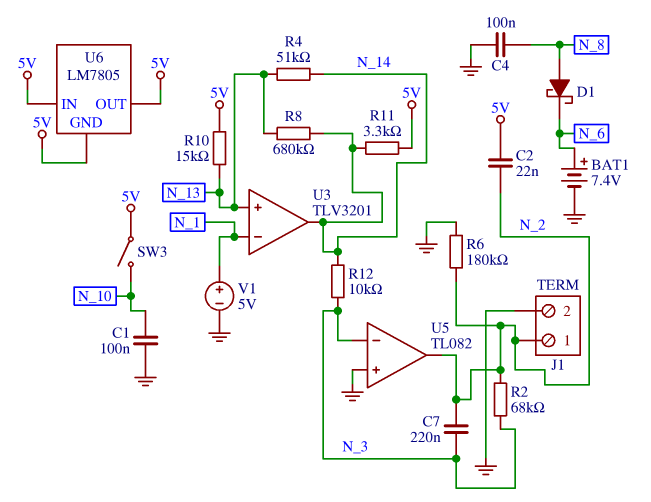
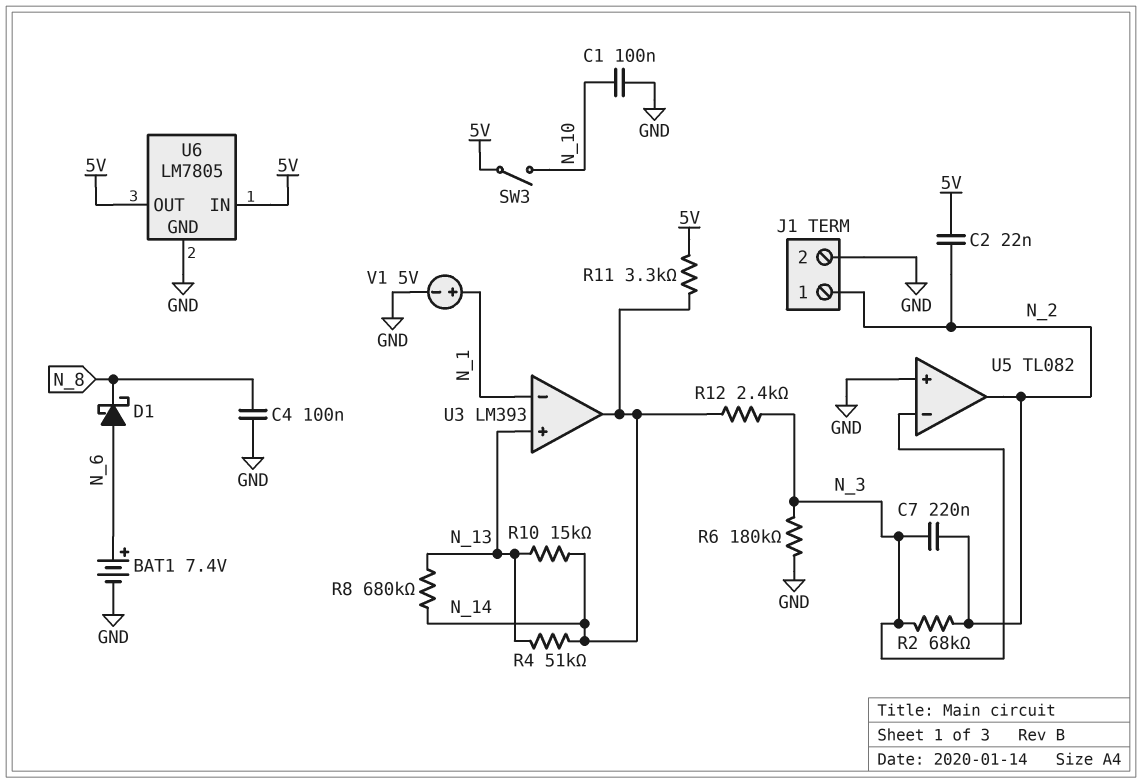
D1: schottky (A N_8, K N_6) -> schottky (A N_6, K N_8)
R6: 180k (GND, N_2) -> 180k (GND, N_3)
R10: 15k (5V, N_13) -> 15k (N_13, N_14)
R12: 10k (N_3, N_14) -> 2.4k (N_3, N_14)
U3: TLV3201 -> LM393
U6 pin GND: 5V -> GND

